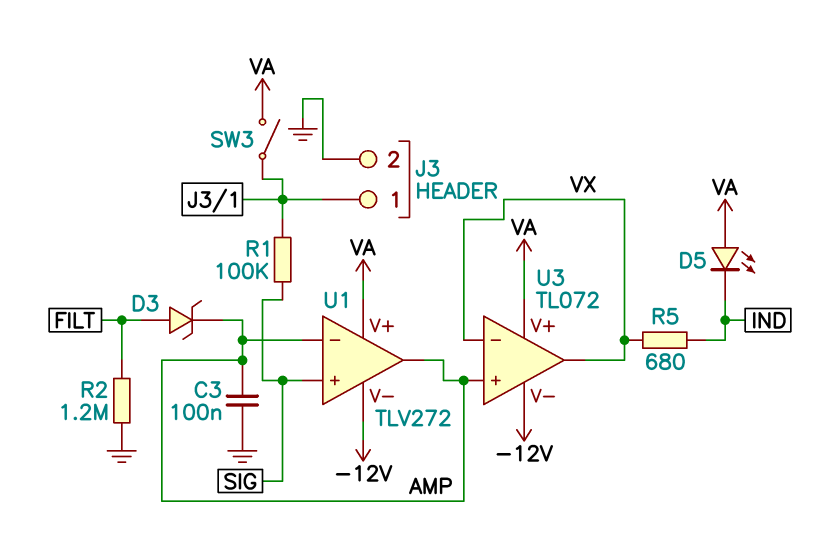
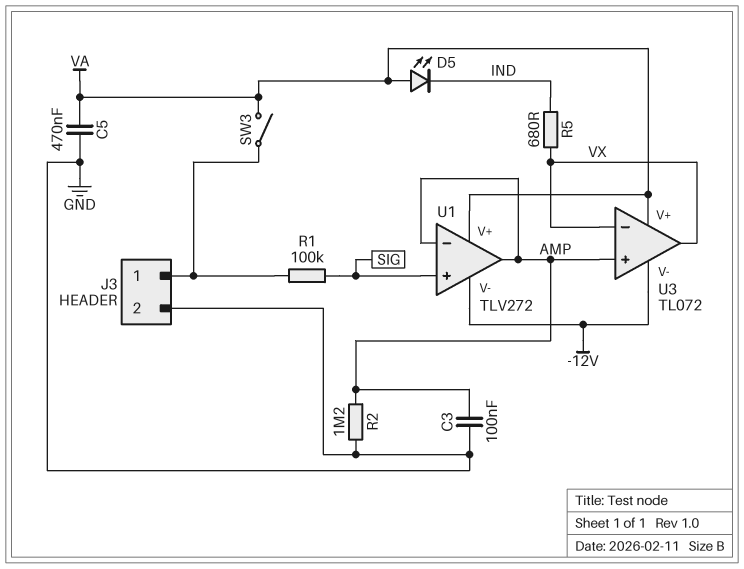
C5: none -> 470nF (GND, VA)
D3: zener (A FILT, K AMP) -> none
R2: 1.2M (FILT, GND) -> 1.2M (AMP, GND)

